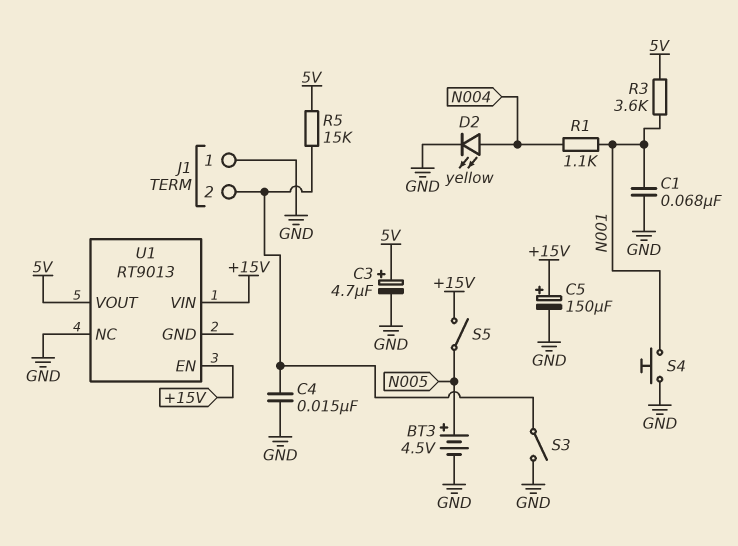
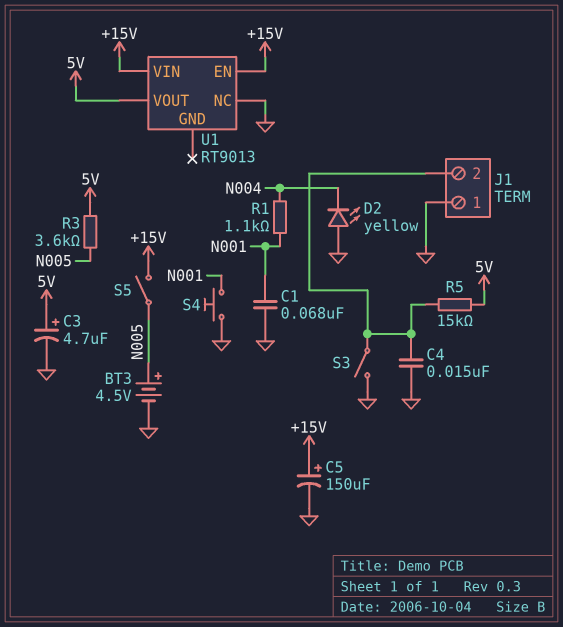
D2: LED yellow (A N004, K GND) -> LED yellow (A GND, K N004)
R3: 3.6k (5V, N001) -> 3.6k (5V, N005)

